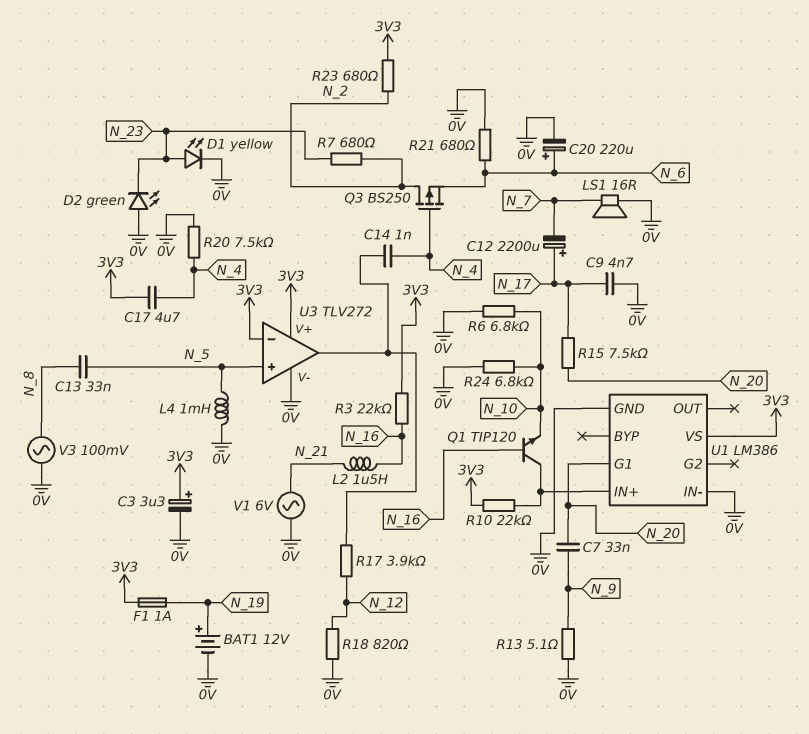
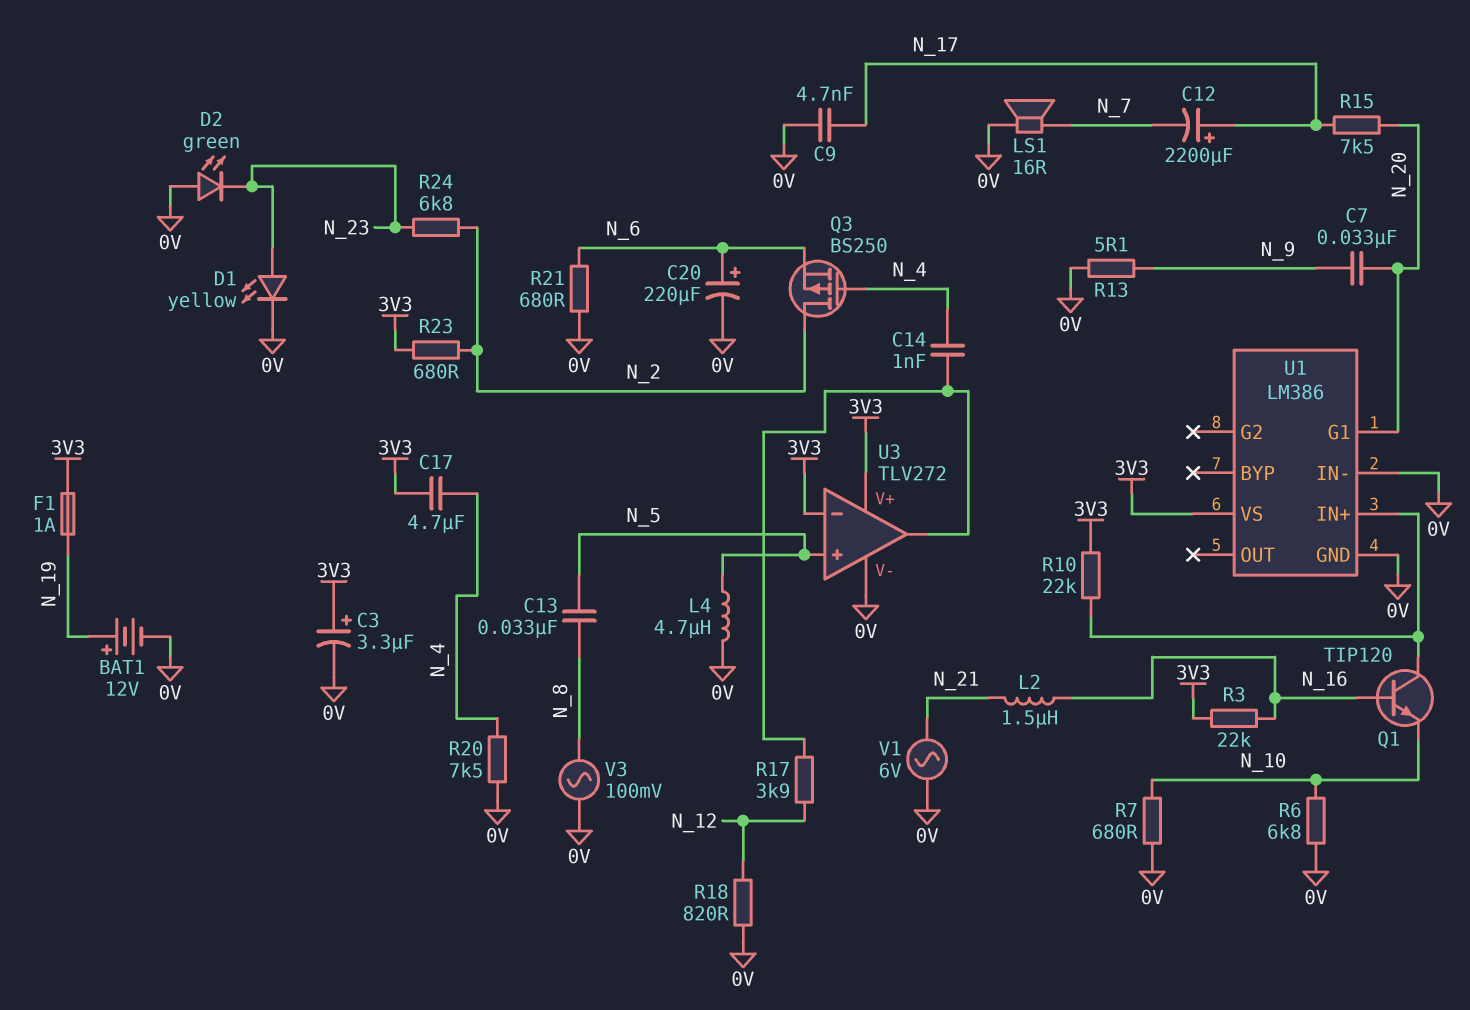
L4: 1mH (0V, N_5) -> 4.7uH (0V, N_5)
R7: 680 (N_2, N_23) -> 680 (0V, N_10)
R24: 6.8k (0V, N_10) -> 6.8k (N_2, N_23)

